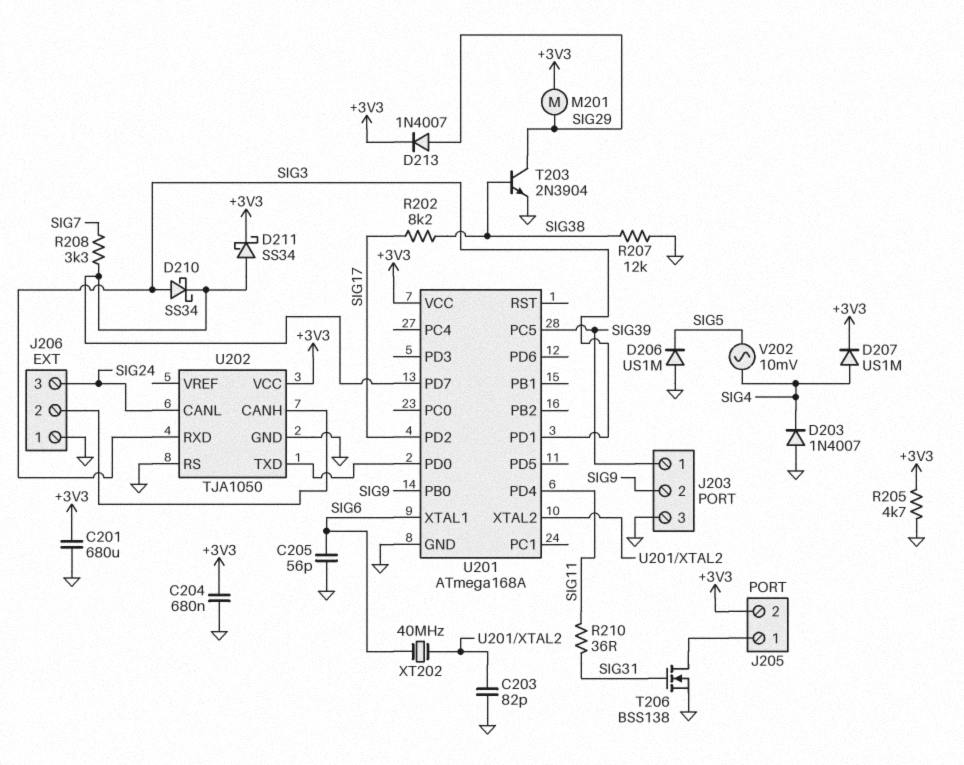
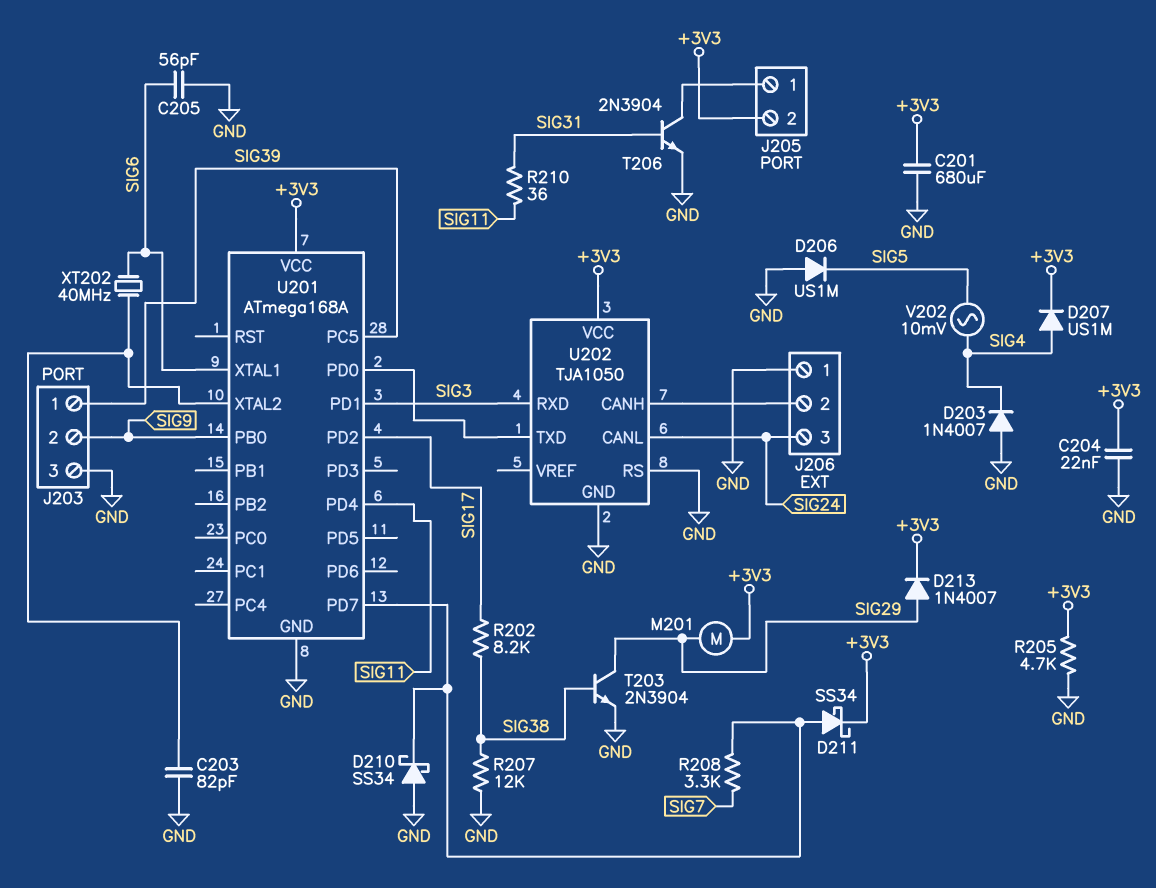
C204: 680nF (+3V3, GND) -> 22nF (+3V3, GND)
D210: schottky SS34 (A SIG3, K U201/PD7) -> schottky SS34 (A GND, K U201/PD7)
T206: NMOS BSS138 (G SIG31, D J205/1, S GND) -> NPN 2N3904 (B SIG31, C J205/1, E GND)

